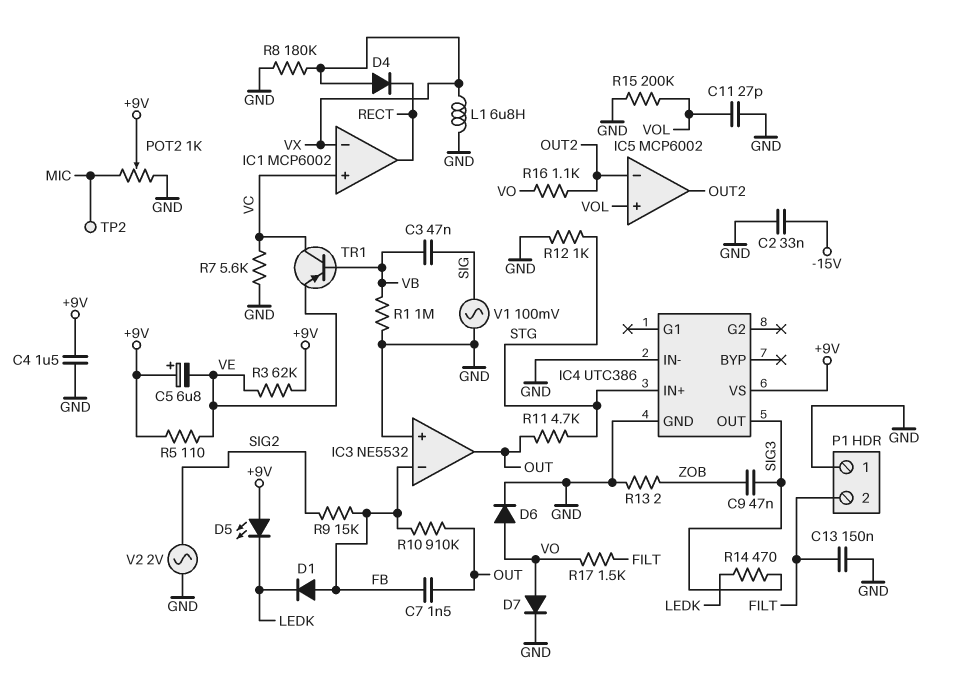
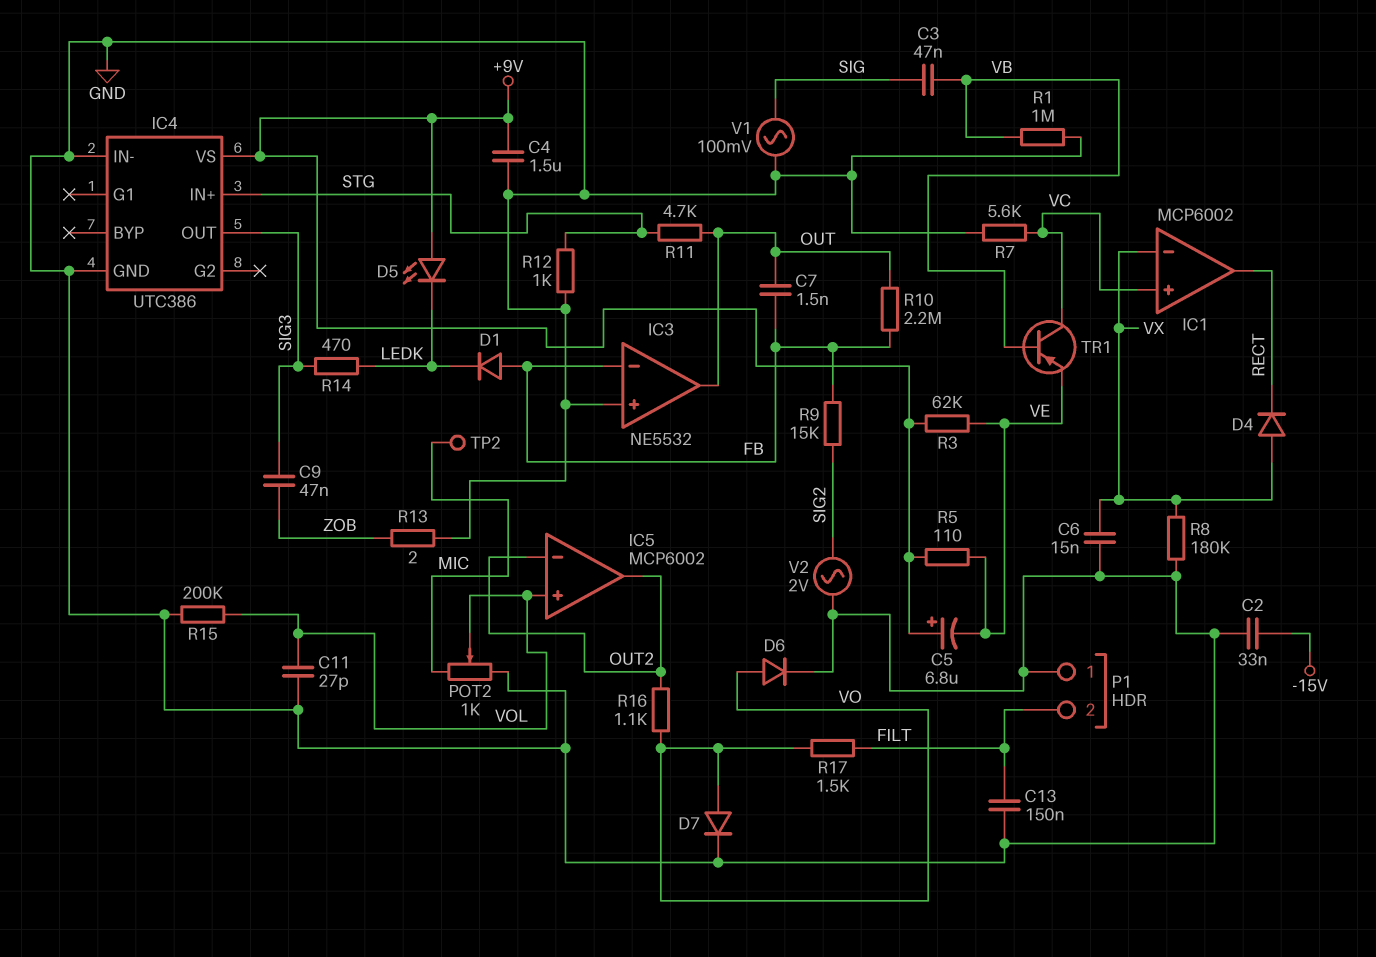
C6: none -> 15nF (GND, VX)
L1: 6.8uH (GND, VX) -> none
POT2: 1k (GND, MIC, wiper +9V) -> 1k (GND, MIC, wiper VOL)
R10: 910k (FB, OUT) -> 2.2M (FB, OUT)

